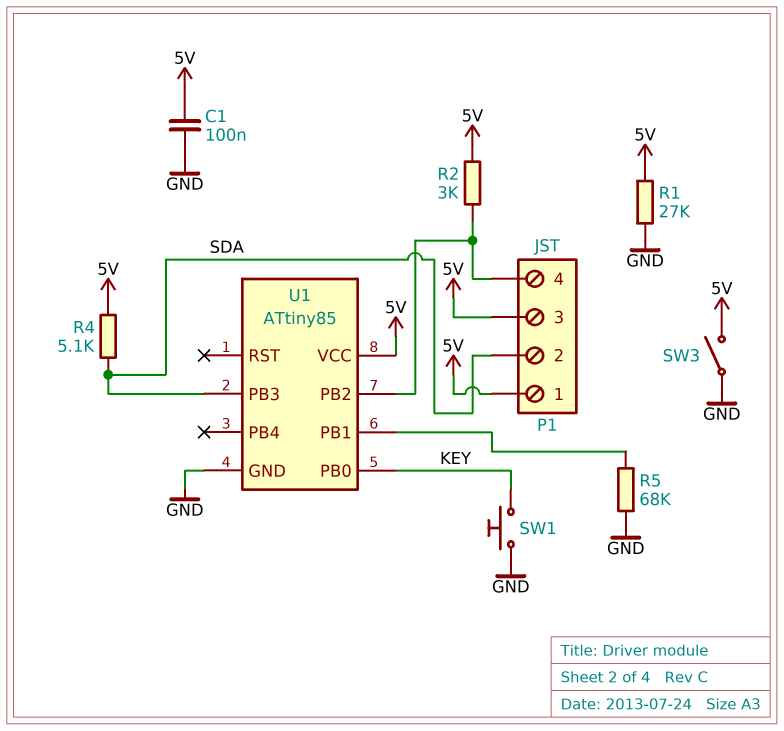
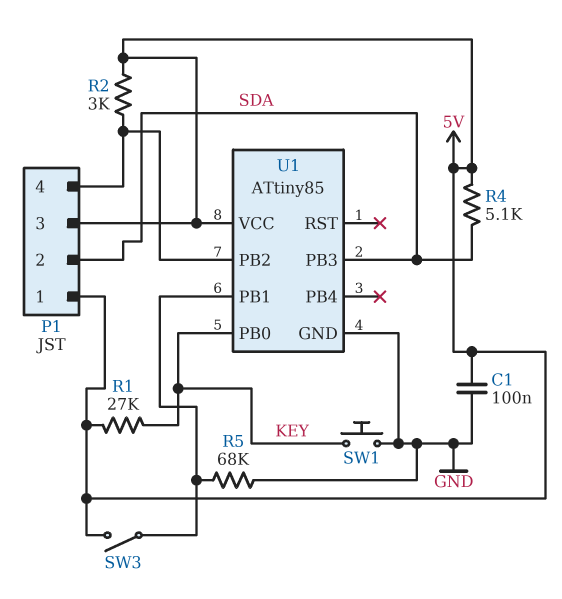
R1: 27k (5V, GND) -> 27k (5V, KEY)
SW3: switch (5V, GND) -> switch (5V, U1/PB1)

